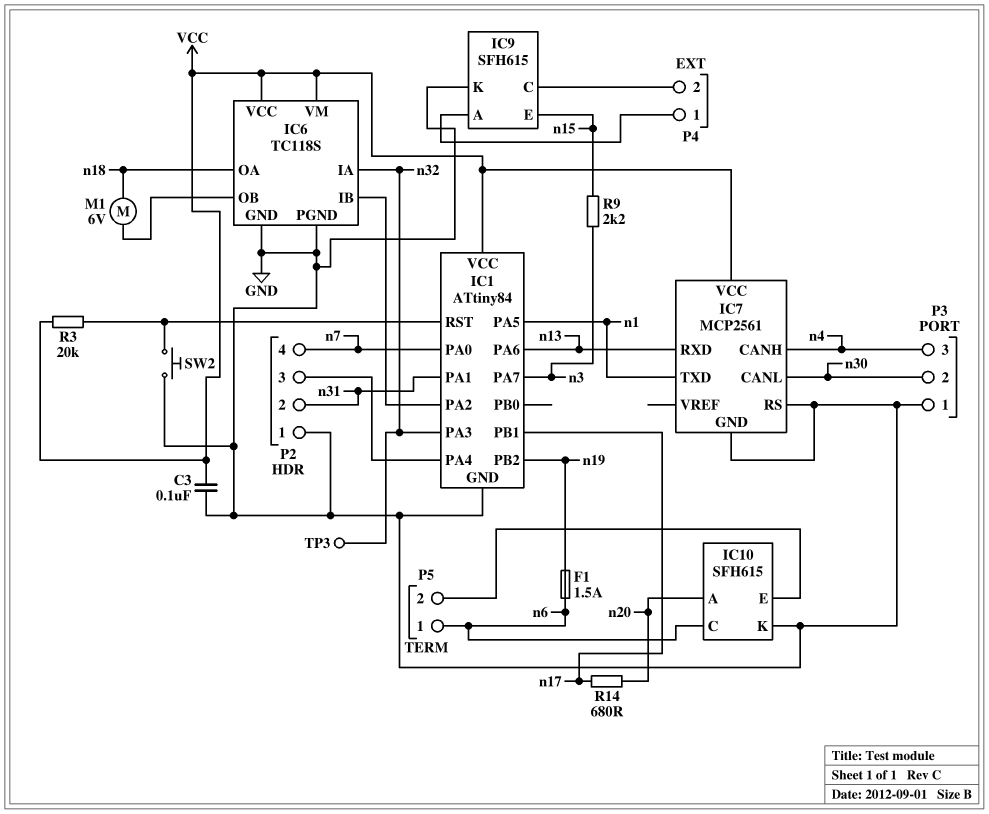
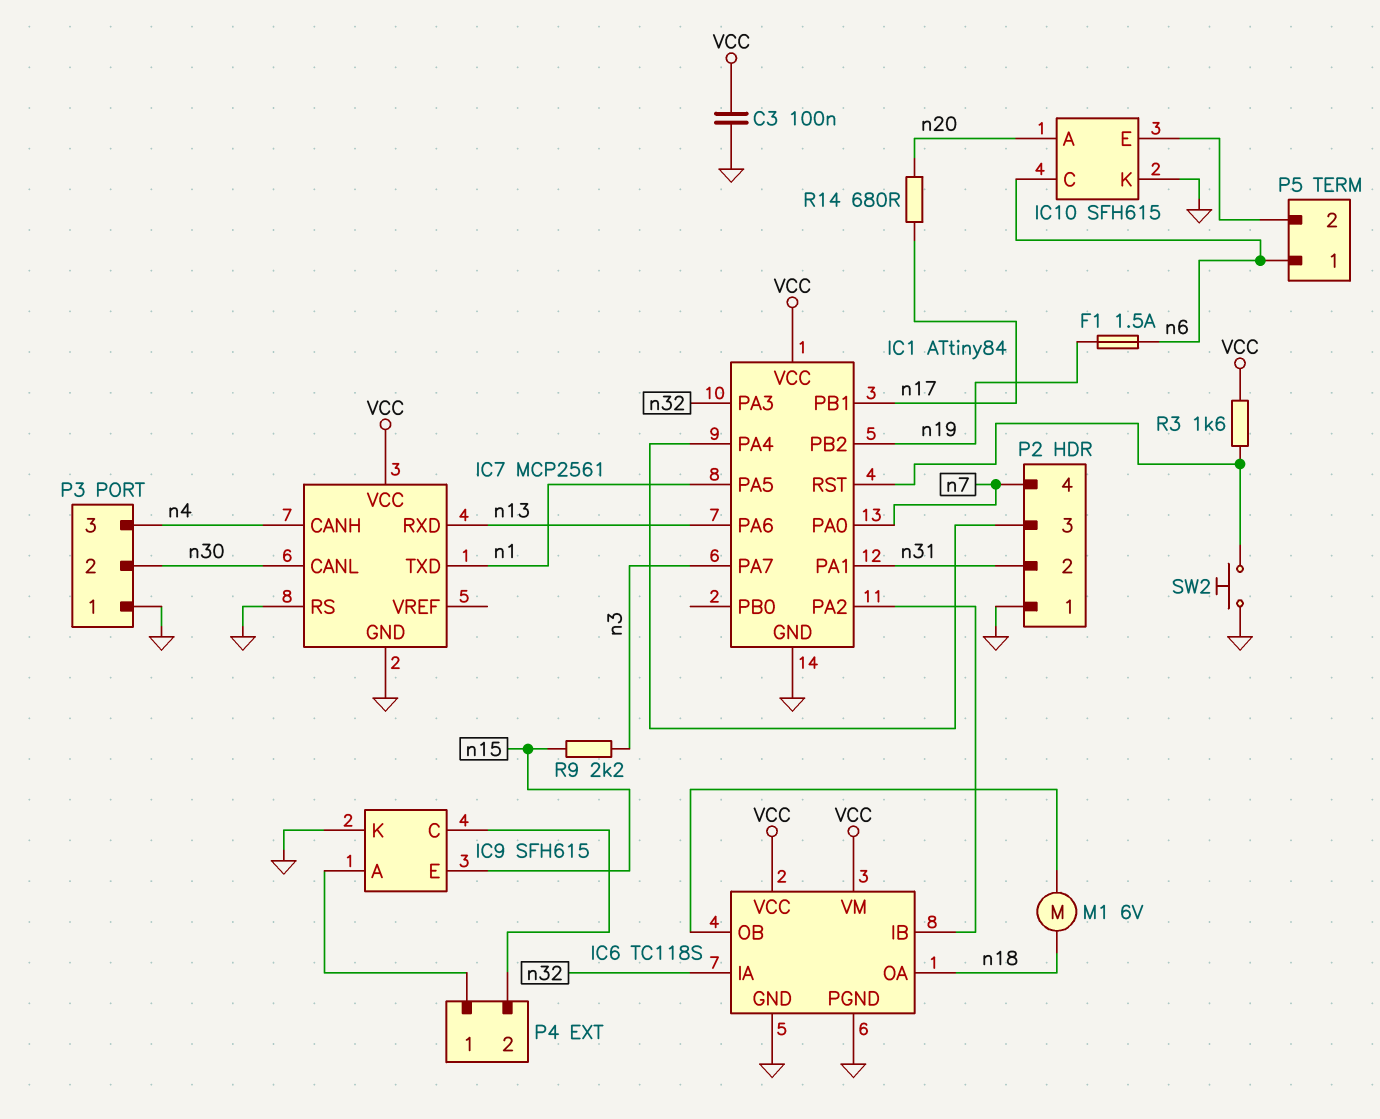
R3: 20k (IC1/RST, VCC) -> 1.6k (IC1/RST, VCC)
TP3: test point (n32) -> none

